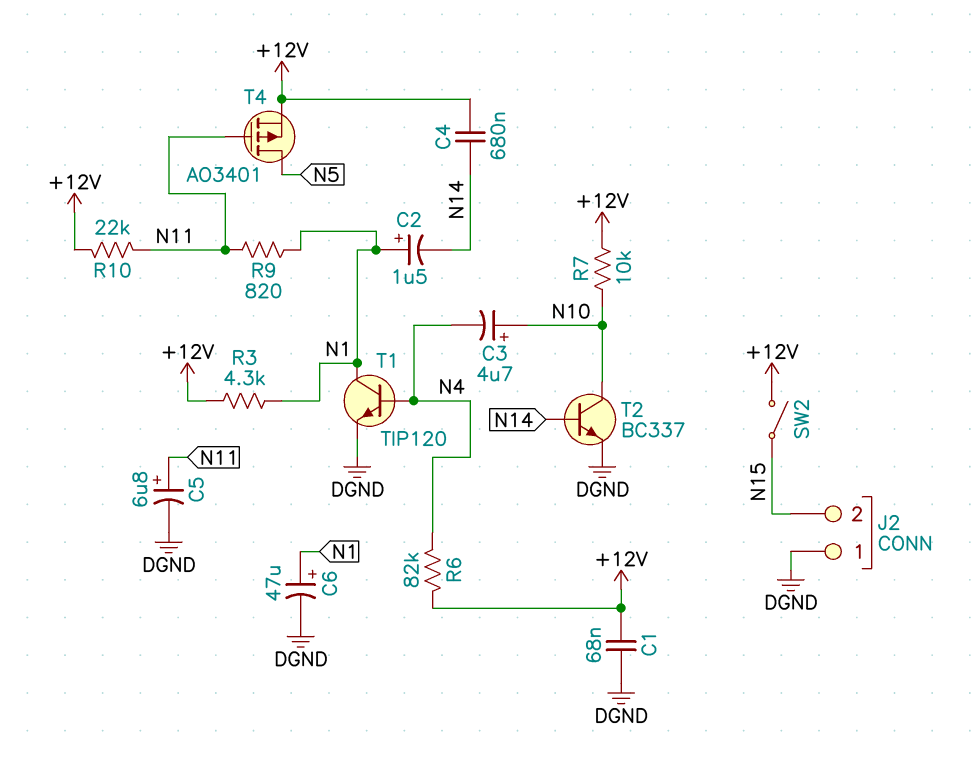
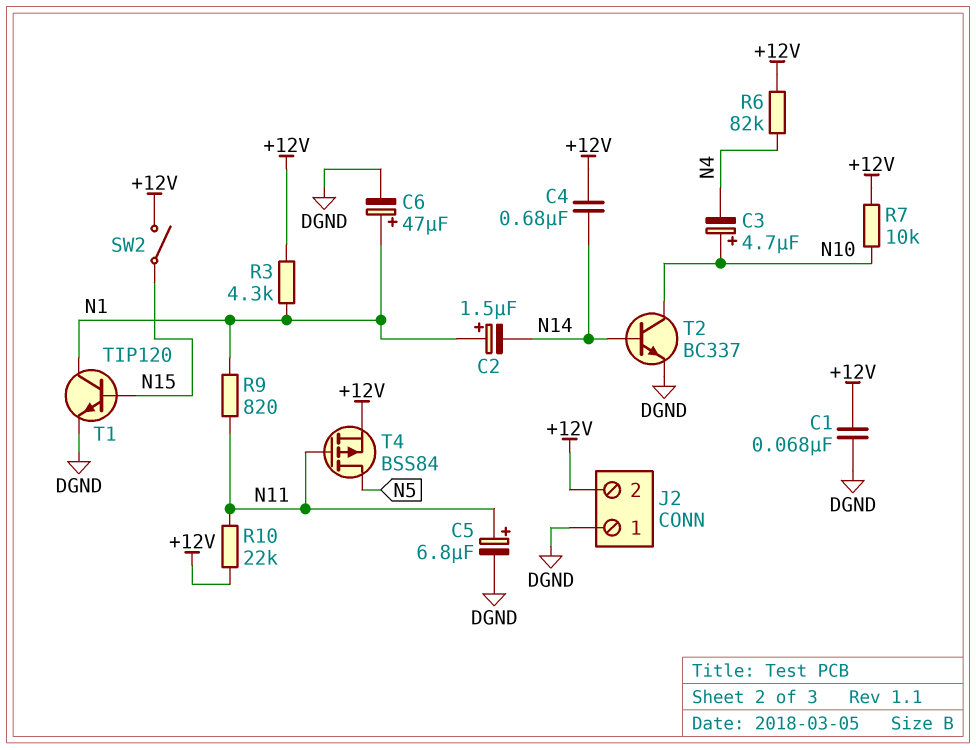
J2 pin 2: N15 -> +12V
T1: NPN TIP120 (B N4, C N1, E DGND) -> NPN TIP120 (B N15, C N1, E DGND)
T4: PMOS AO3401 (G N11, D N5, S +12V) -> PMOS BSS84 (G N11, D N5, S +12V)

